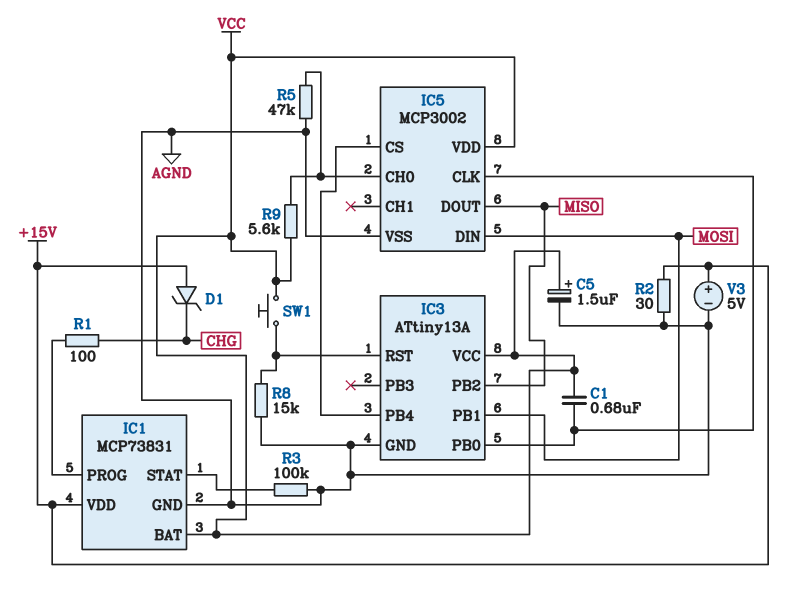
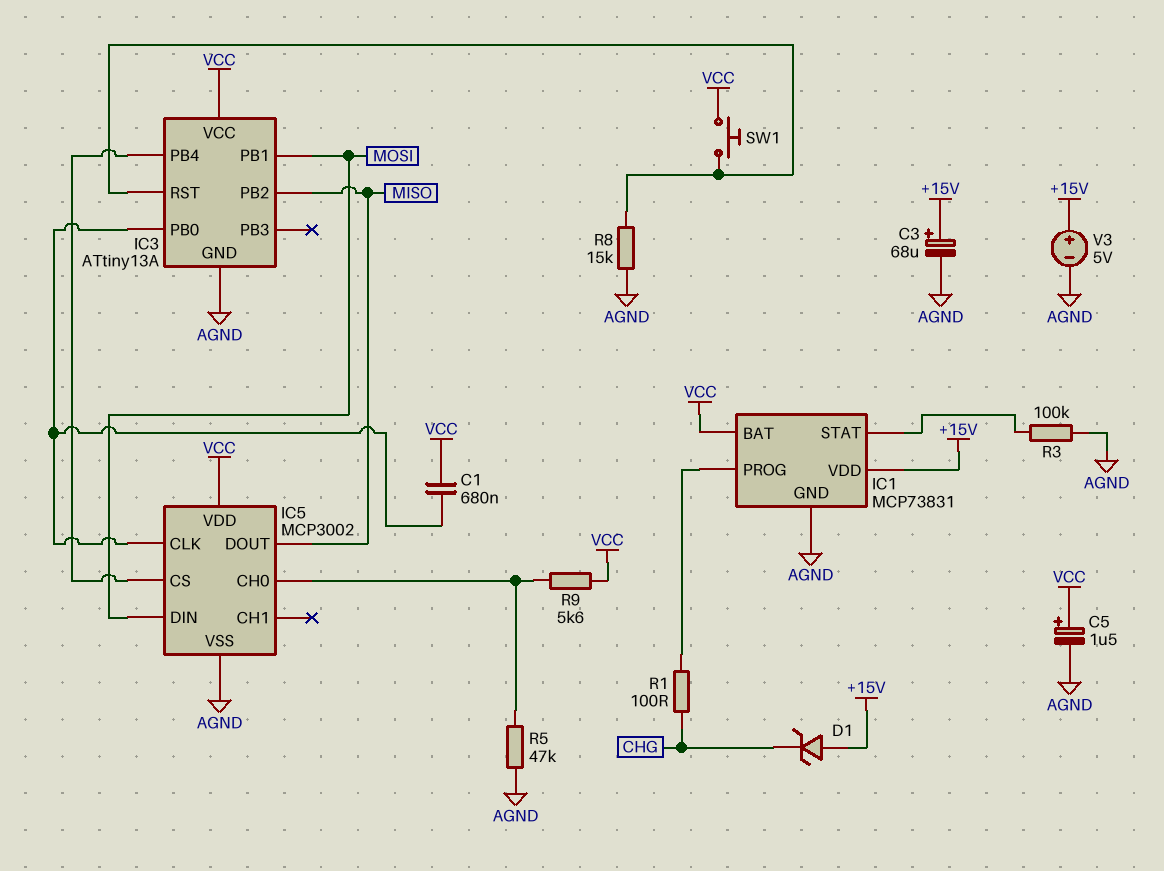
C3: none -> 68uF (plus +15V, minus AGND)
R2: 30 (+15V, AGND) -> none

